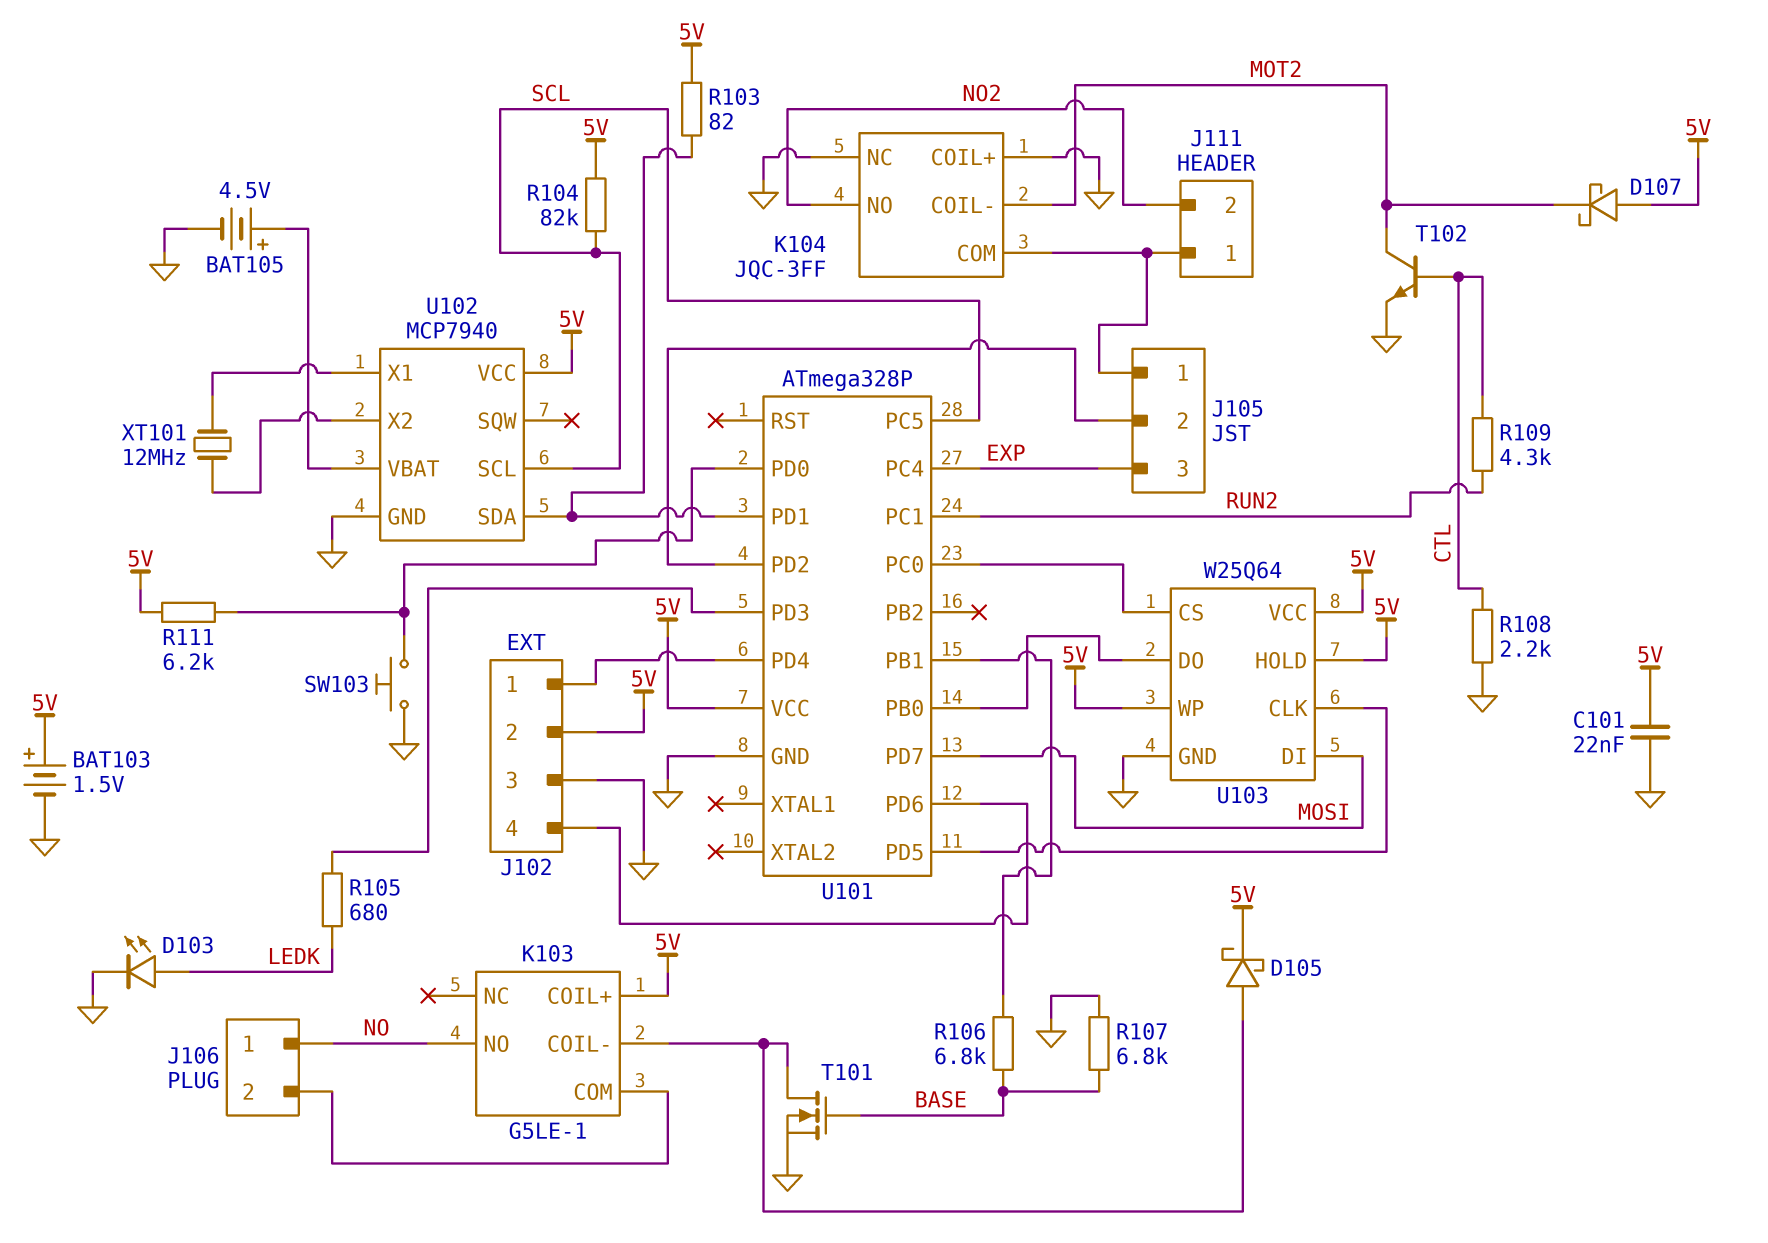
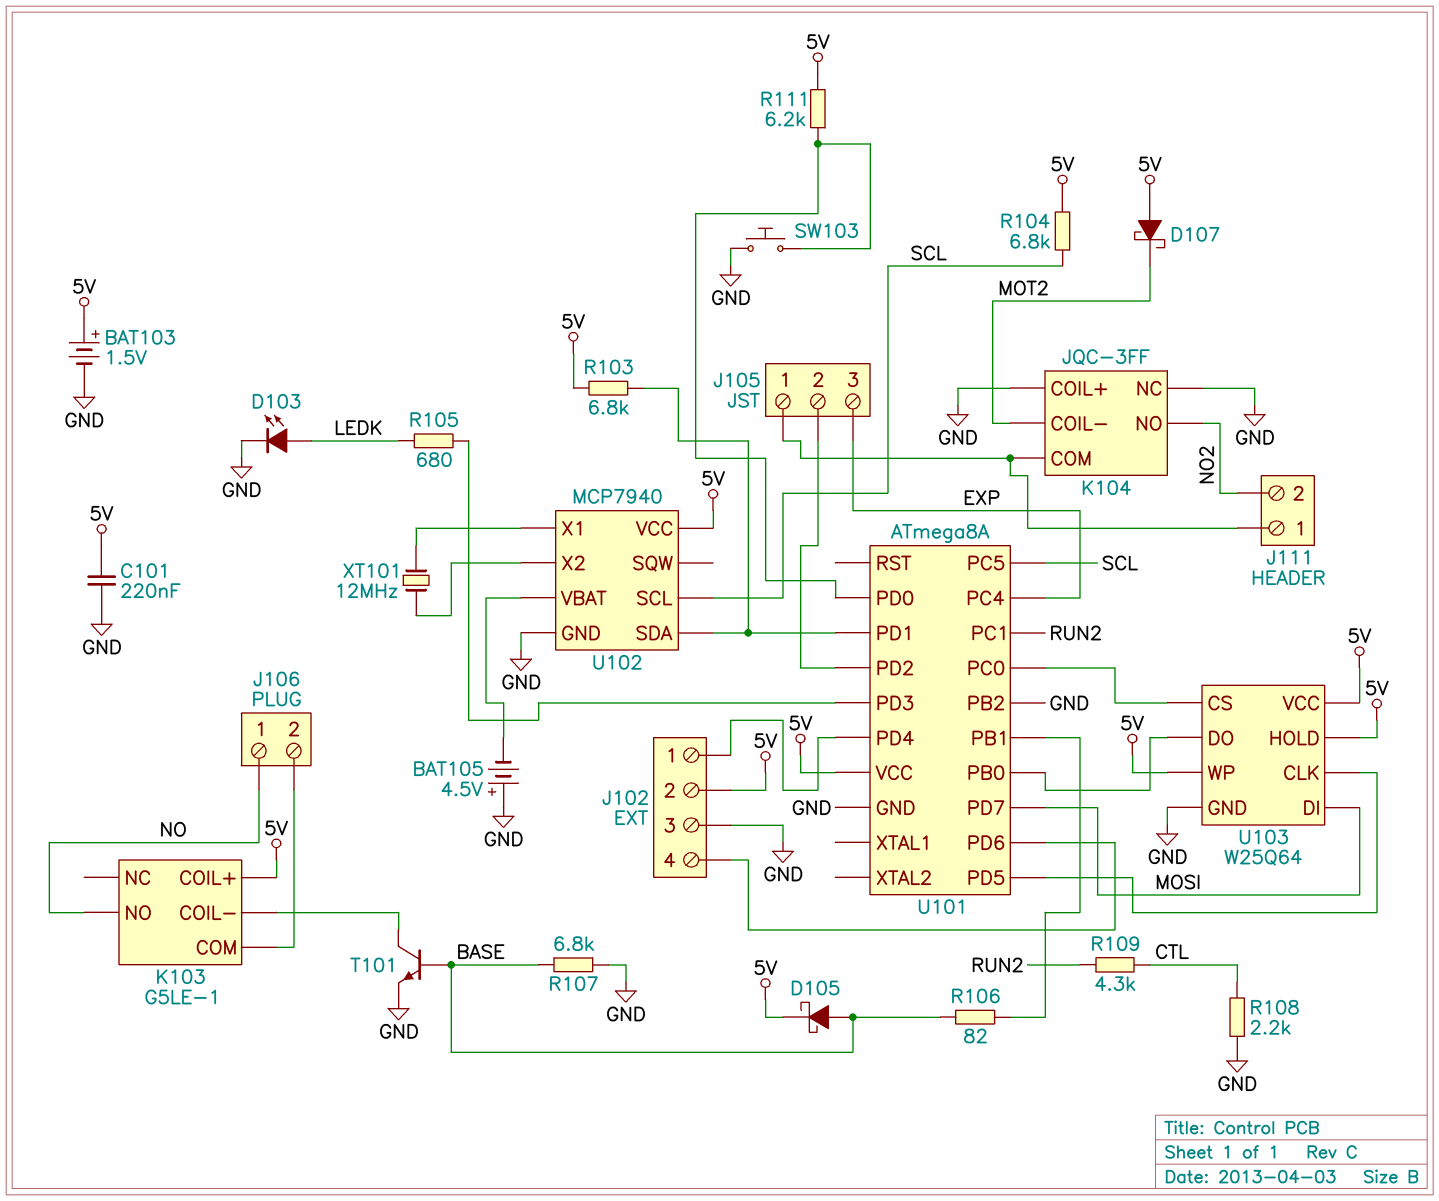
BAT105: 4.5V (plus U102/VBAT, minus GND) -> 4.5V (plus GND, minus U102/VBAT)
C101: 22nF (5V, GND) -> 220nF (5V, GND)
D105: schottky (A K103/COIL-, K 5V) -> schottky (A BASE, K 5V)
R103: 82 (5V, U101/PD1) -> 6.8k (5V, U101/PD1)
R104: 82k (5V, SCL) -> 6.8k (5V, SCL)
R106: 6.8k (BASE, U101/PB1) -> 82 (BASE, U101/PB1)
T101: NMOS (G BASE, D K103/COIL-, S GND) -> NPN (B BASE, C K103/COIL-, E GND)
T102: NPN (B CTL, C MOT2, E GND) -> none
U101: ATmega328P -> ATmega8A
U101 pin PB2: none -> GND

